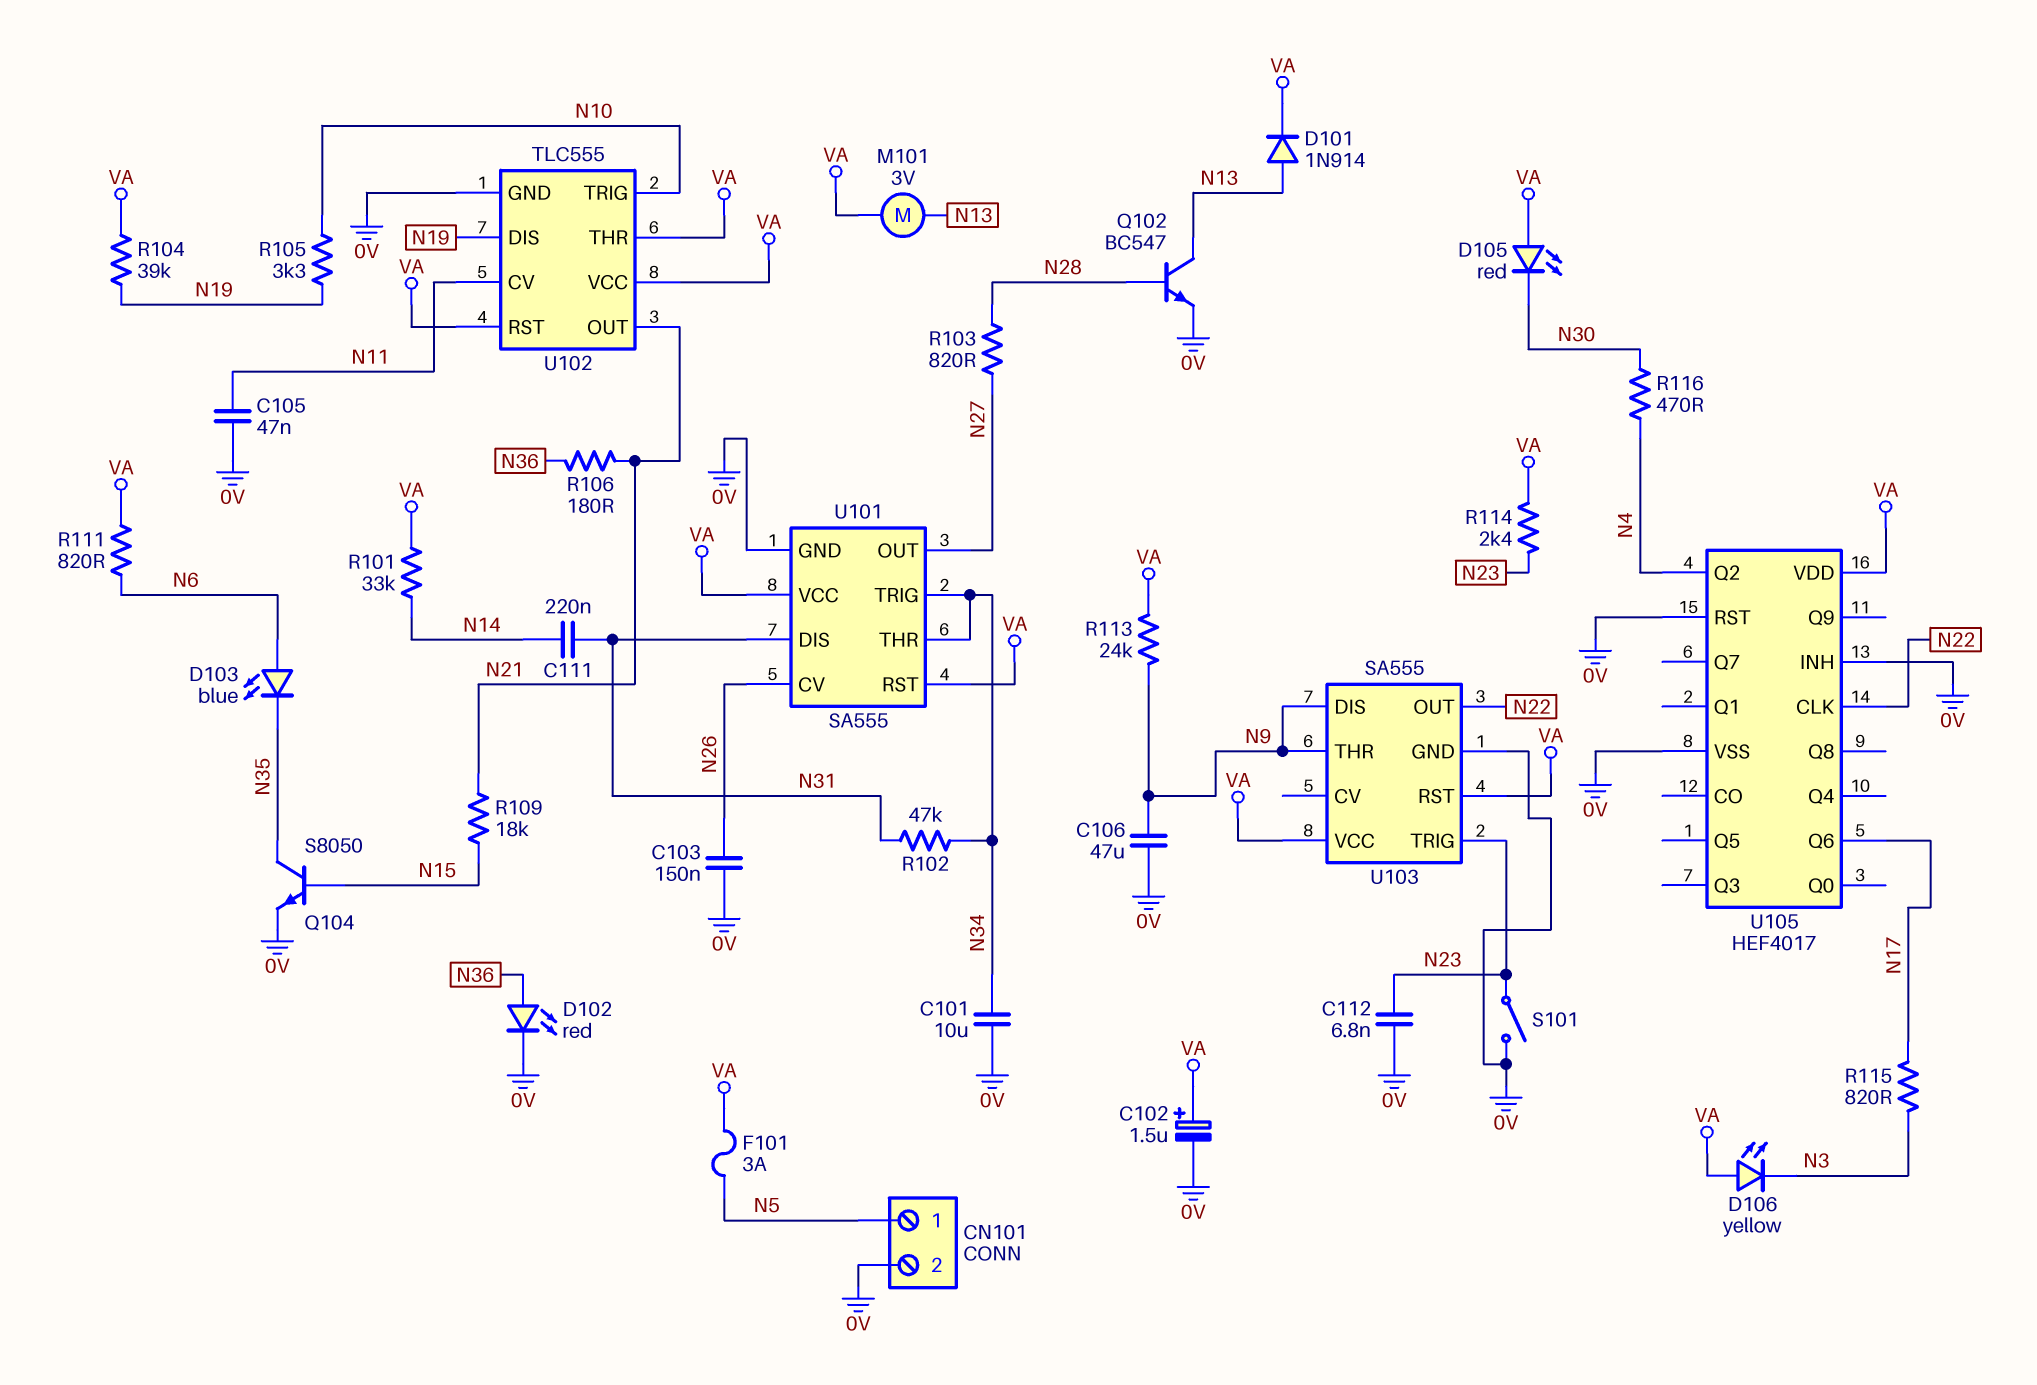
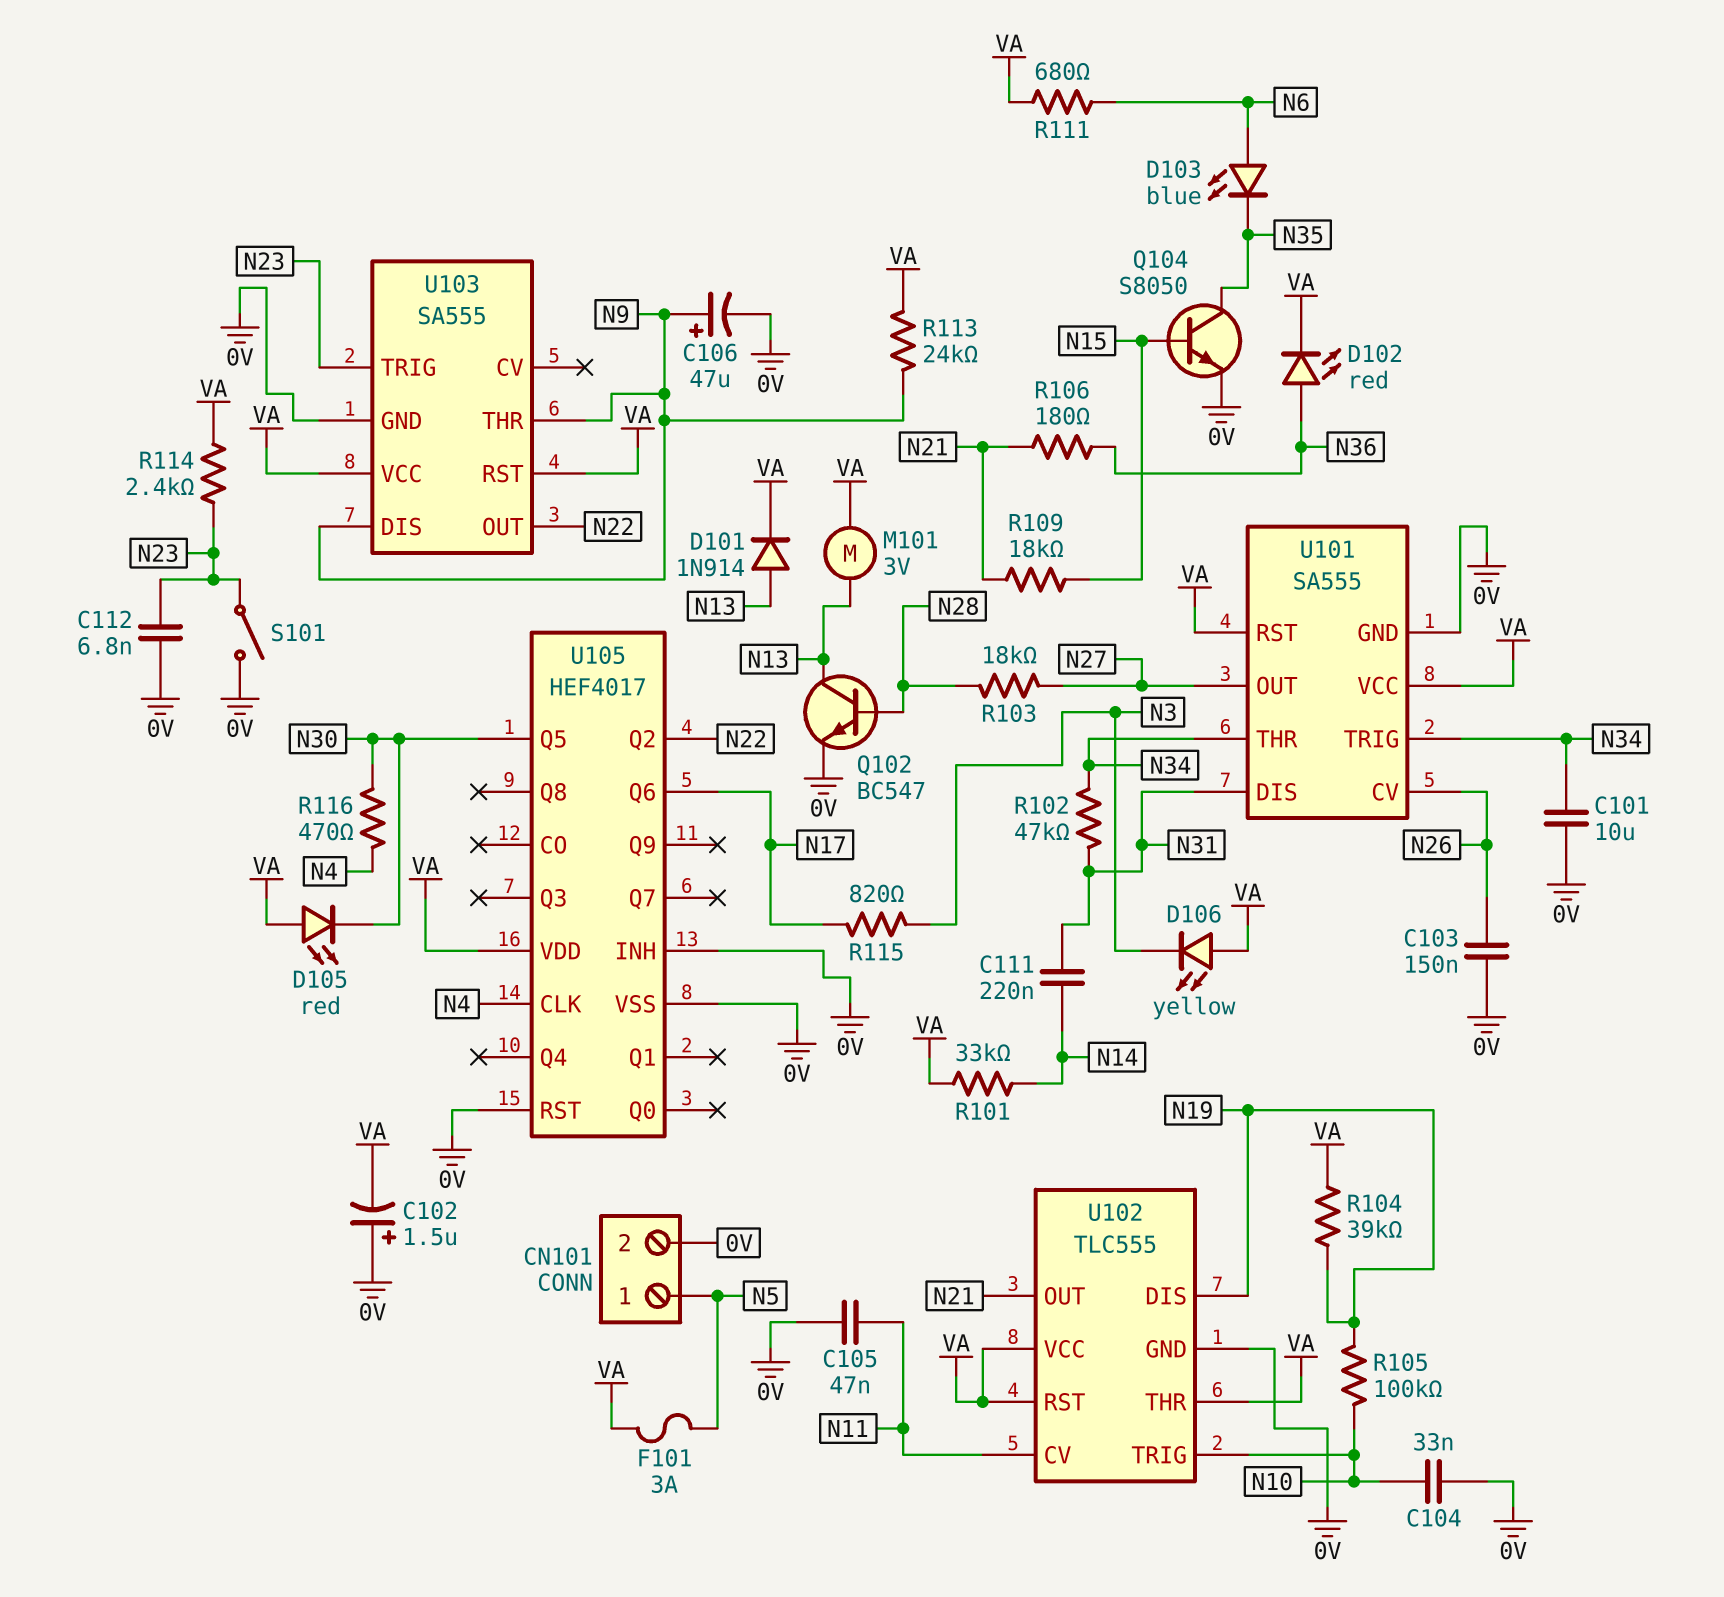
C102: 1.5uF (plus VA, minus 0V) -> 1.5uF (plus 0V, minus VA)
C104: none -> 33nF (0V, N10)
C106: 47uF (0V, N9) -> 47uF (plus N9, minus 0V)
D102: LED red (A N36, K 0V) -> LED red (A N36, K VA)
R103: 820 (N27, N28) -> 18k (N27, N28)
R105: 3.3k (N10, N19) -> 100k (N10, N19)
R111: 820 (N6, VA) -> 680 (N6, VA)
U105 pin CLK: N22 -> N4
U105 pin Q2: N4 -> N22
U105 pin Q5: none -> N30

